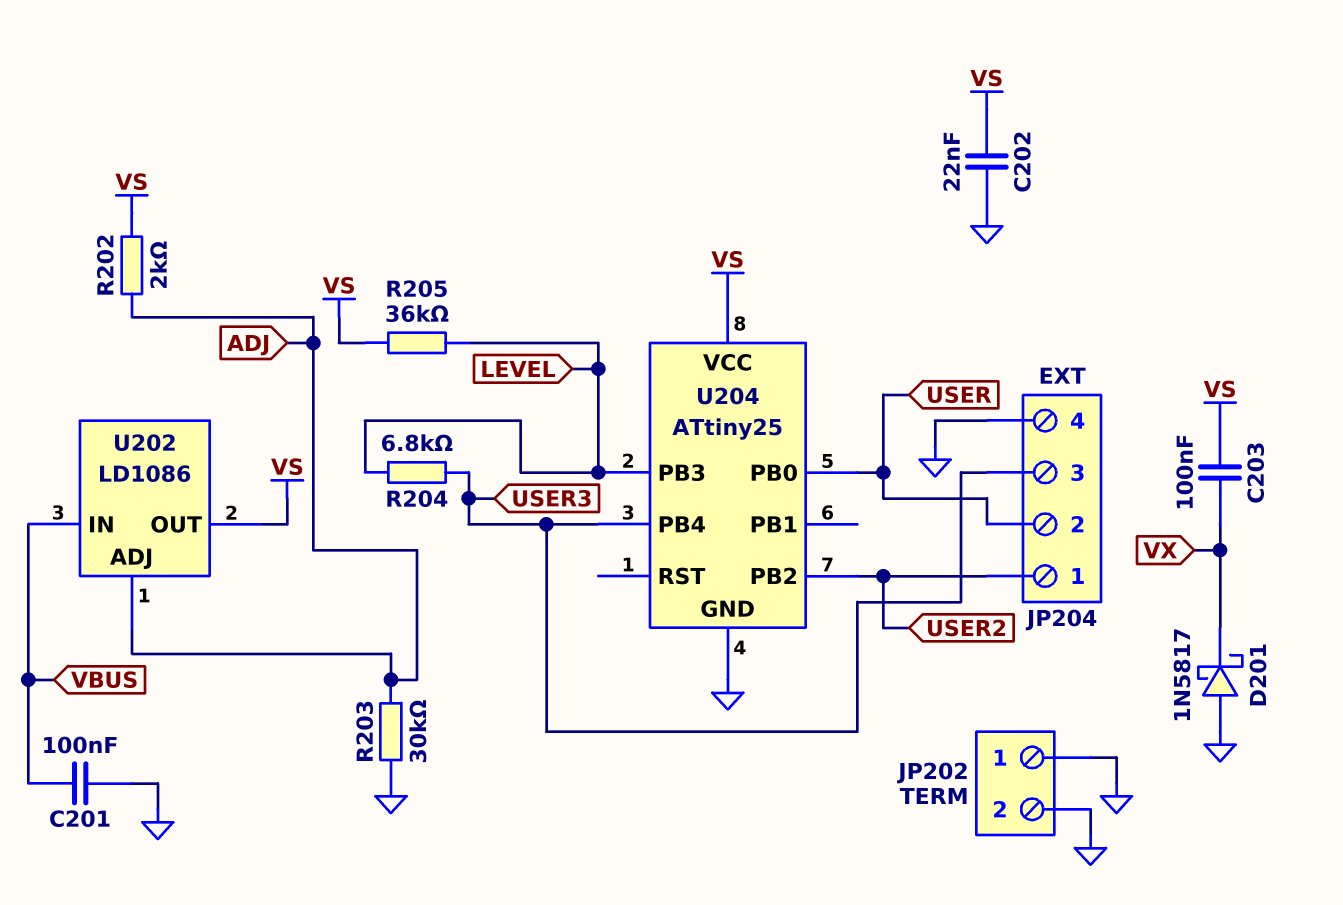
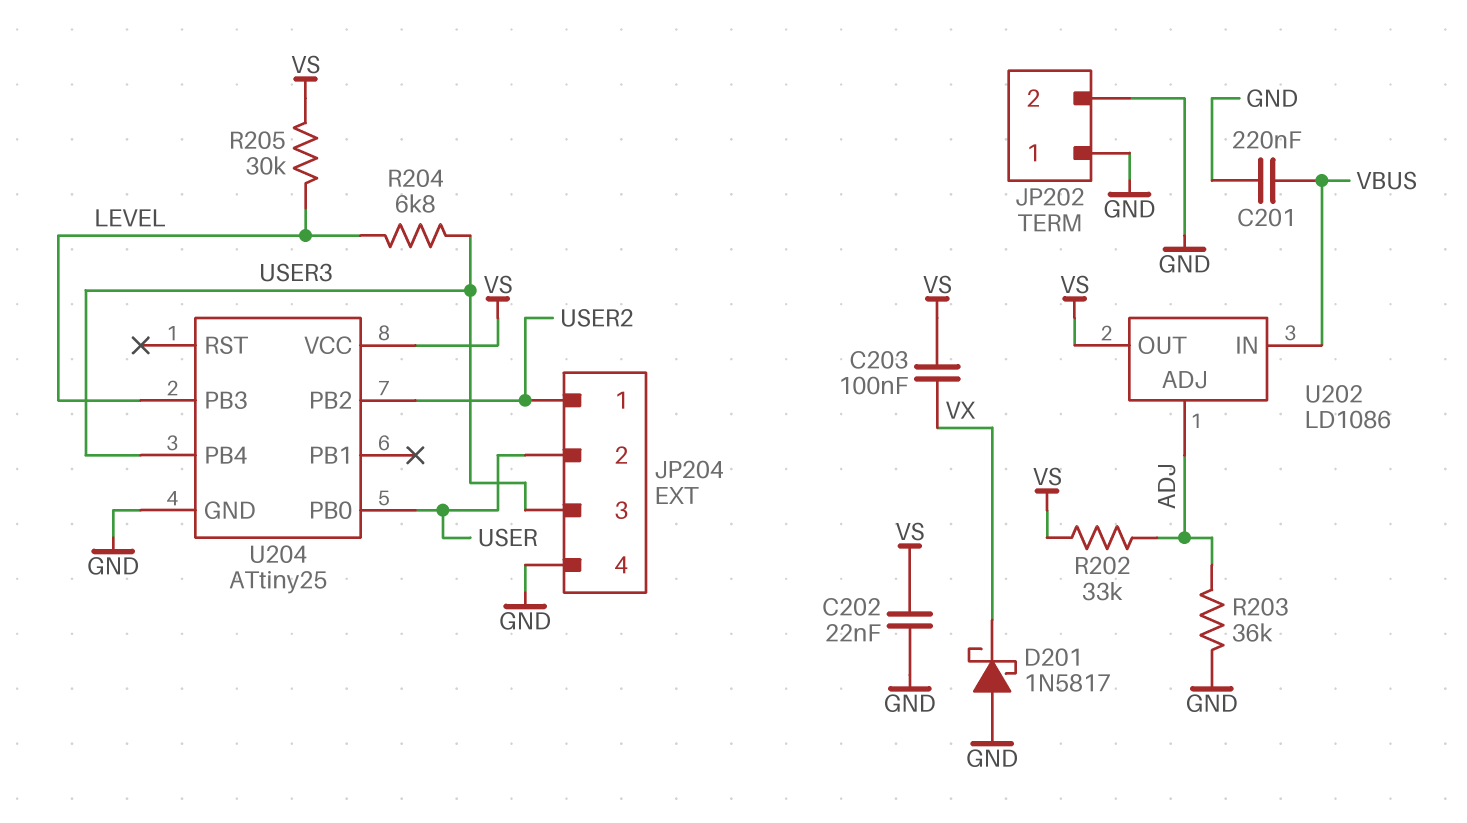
C201: 100nF (GND, VBUS) -> 220nF (GND, VBUS)
R202: 2k (ADJ, VS) -> 33k (ADJ, VS)
R203: 30k (ADJ, GND) -> 36k (ADJ, GND)
R205: 36k (LEVEL, VS) -> 30k (LEVEL, VS)

